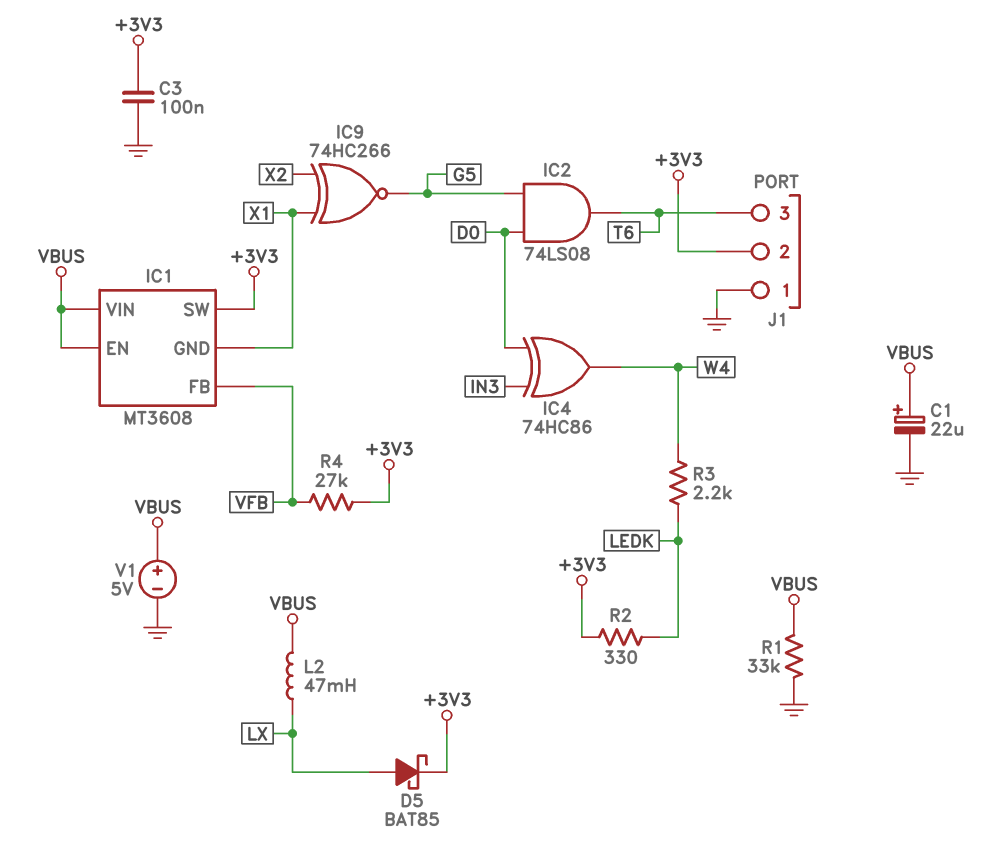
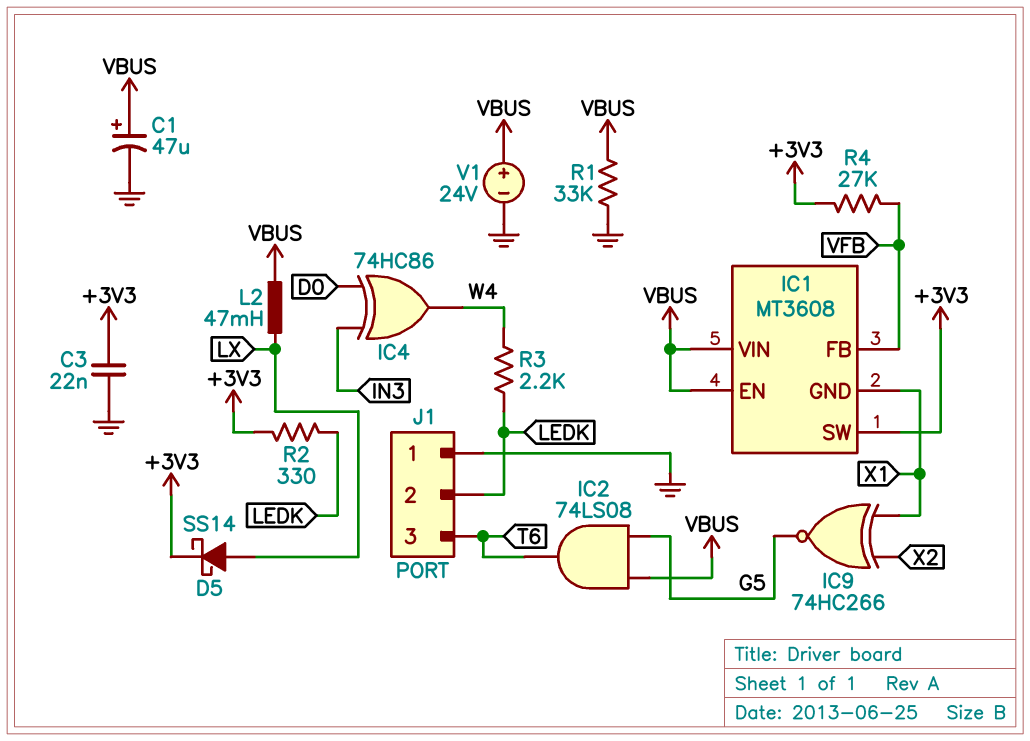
C1: 22uF (plus VBUS, minus GND) -> 47uF (plus VBUS, minus GND)
C3: 100nF (+3V3, GND) -> 22nF (+3V3, GND)
D5: schottky BAT85 (A LX, K +3V3) -> schottky SS14 (A LX, K +3V3)
IC2: AND 74LS08 (in D0, in G5, out T6) -> AND 74LS08 (in G5, in VBUS, out T6)
J1 pin 2: +3V3 -> LEDK
V1: 5V (plus VBUS, minus GND) -> 24V (plus VBUS, minus GND)

